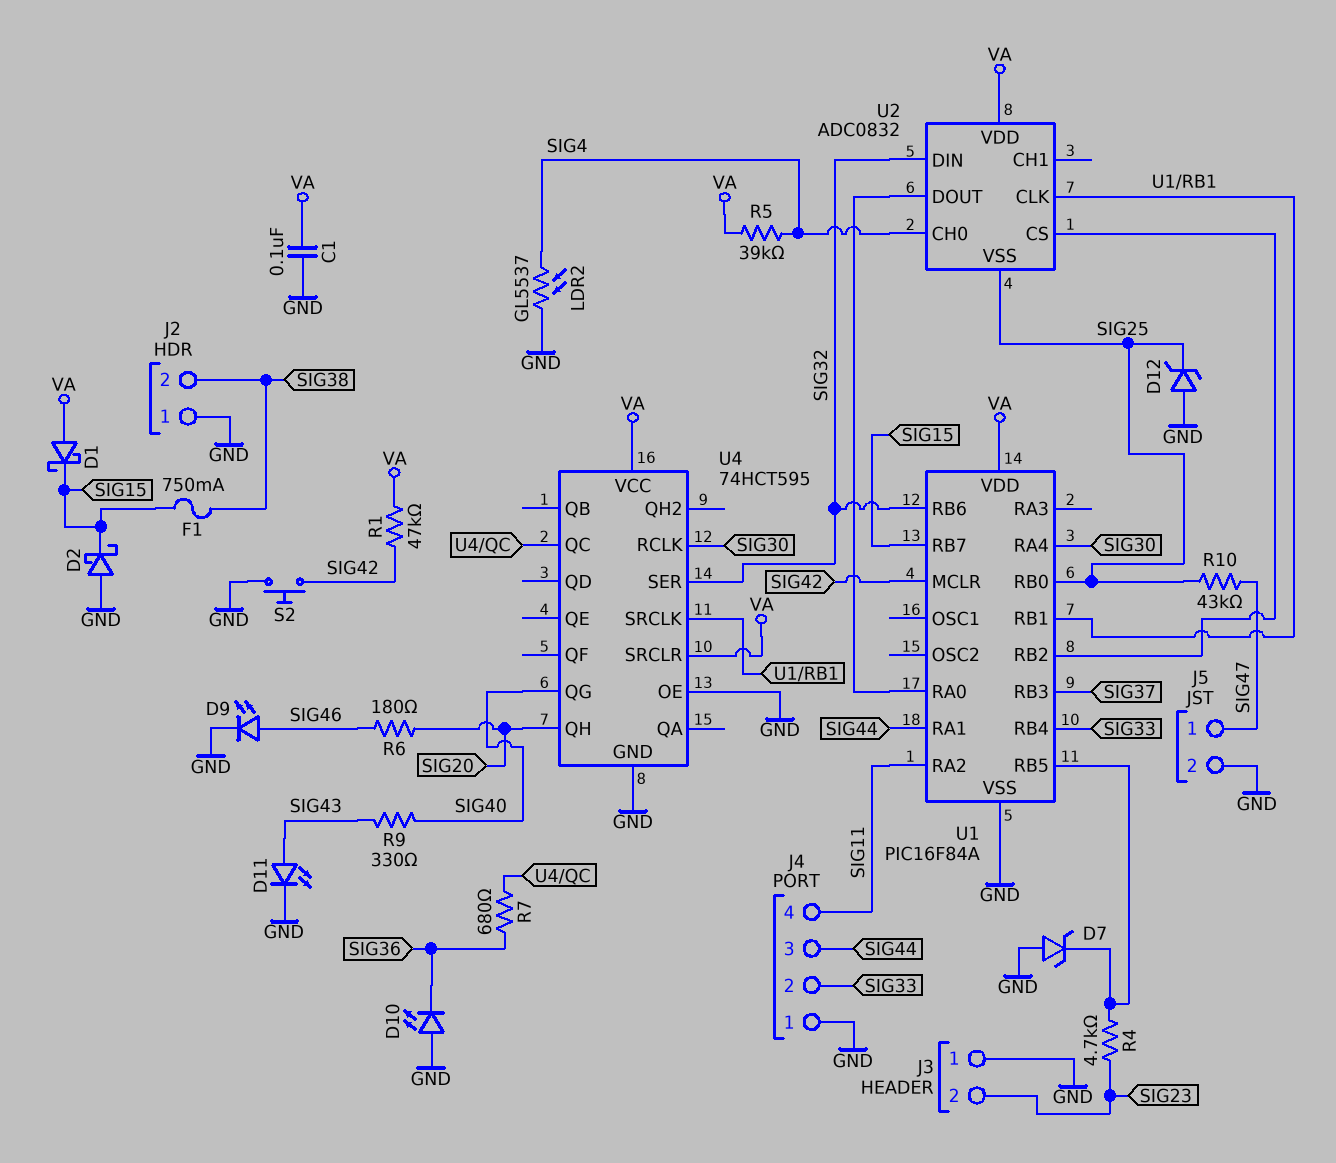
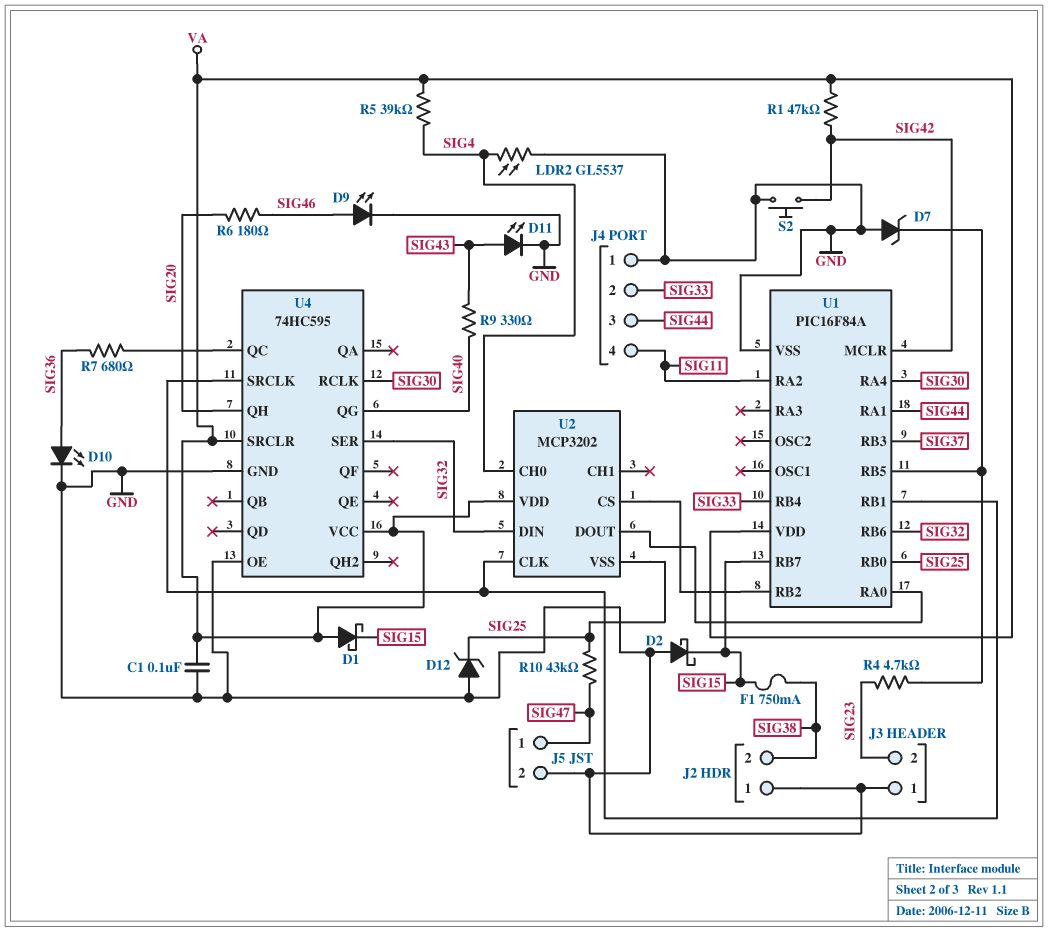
D10: LED (A GND, K SIG36) -> LED (A SIG36, K GND)
U2: ADC0832 -> MCP3202
U4: 74HCT595 -> 74HC595

